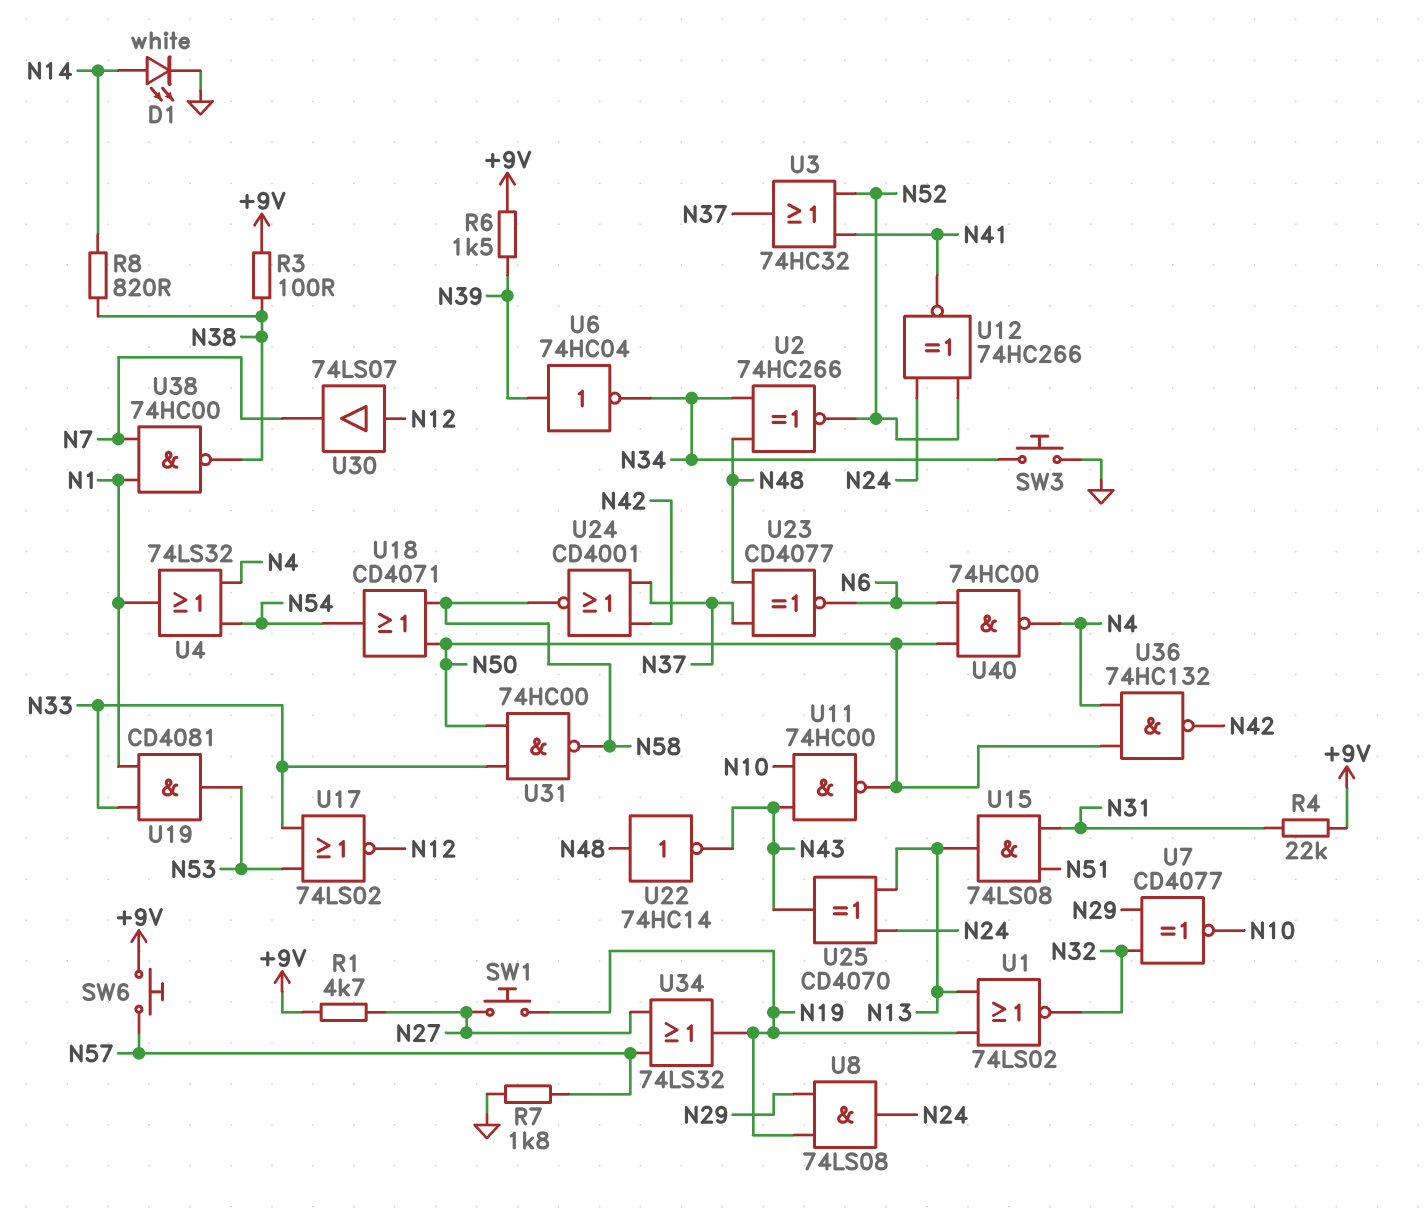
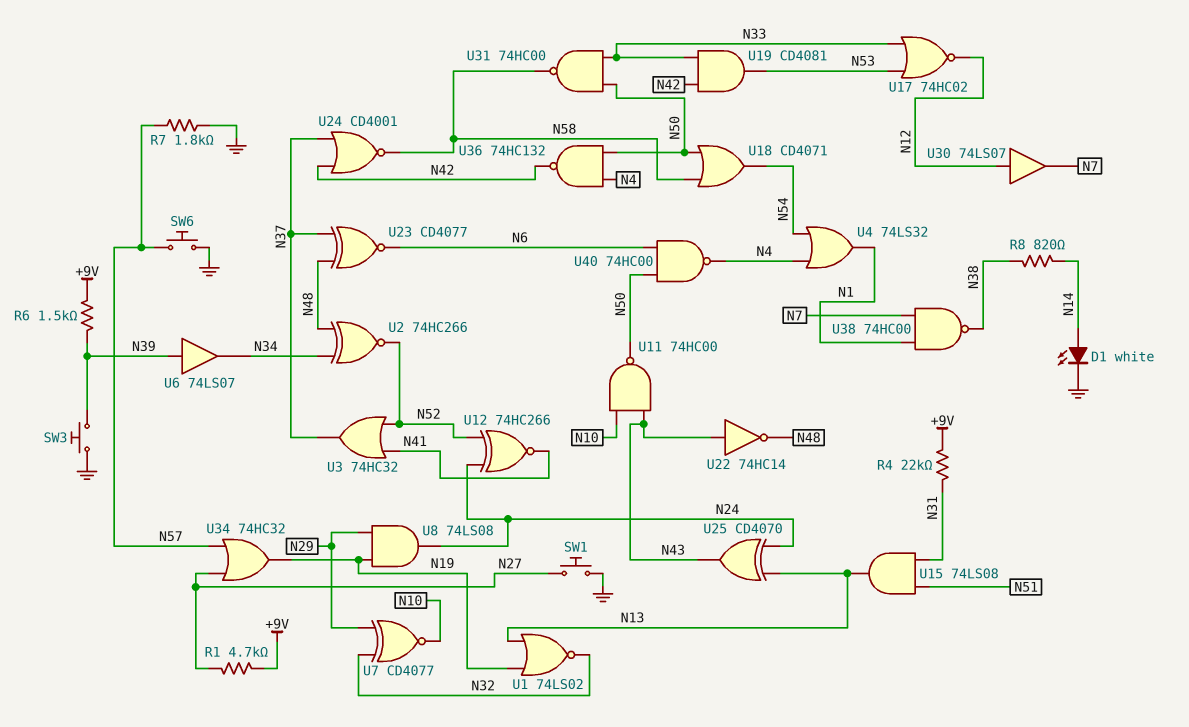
R3: 100 (+9V, N38) -> none
SW1: button (N19, N27) -> button (GND, N27)
SW3: button (GND, N34) -> button (GND, N39)
SW6: button (+9V, N57) -> button (GND, N57)
U6: NOT 74HC04 (in N39, out N34) -> buffer 74LS07 (in N39, out N34)
U17: NOR 74LS02 (in N33, in N53, out N12) -> NOR 74HC02 (in N33, in N53, out N12)
U19: AND CD4081 (in N1, in N33, out N53) -> AND CD4081 (in N33, in N42, out N53)
U22: NOT 74HC14 (in N48, out N43) -> NOT 74HC14 (in N43, out N48)
U34: OR 74LS32 (in N27, in N57, out N19) -> OR 74HC32 (in N27, in N57, out N19)

